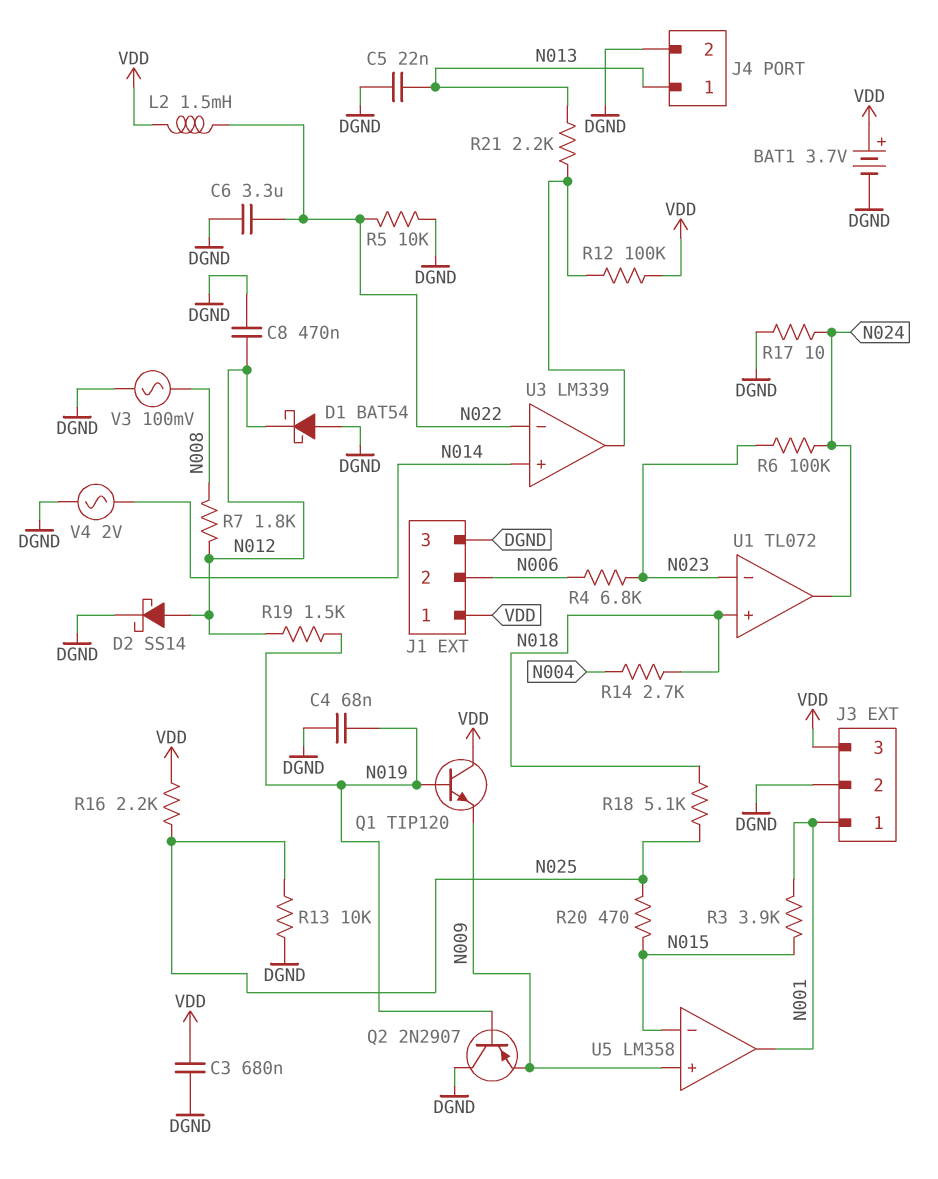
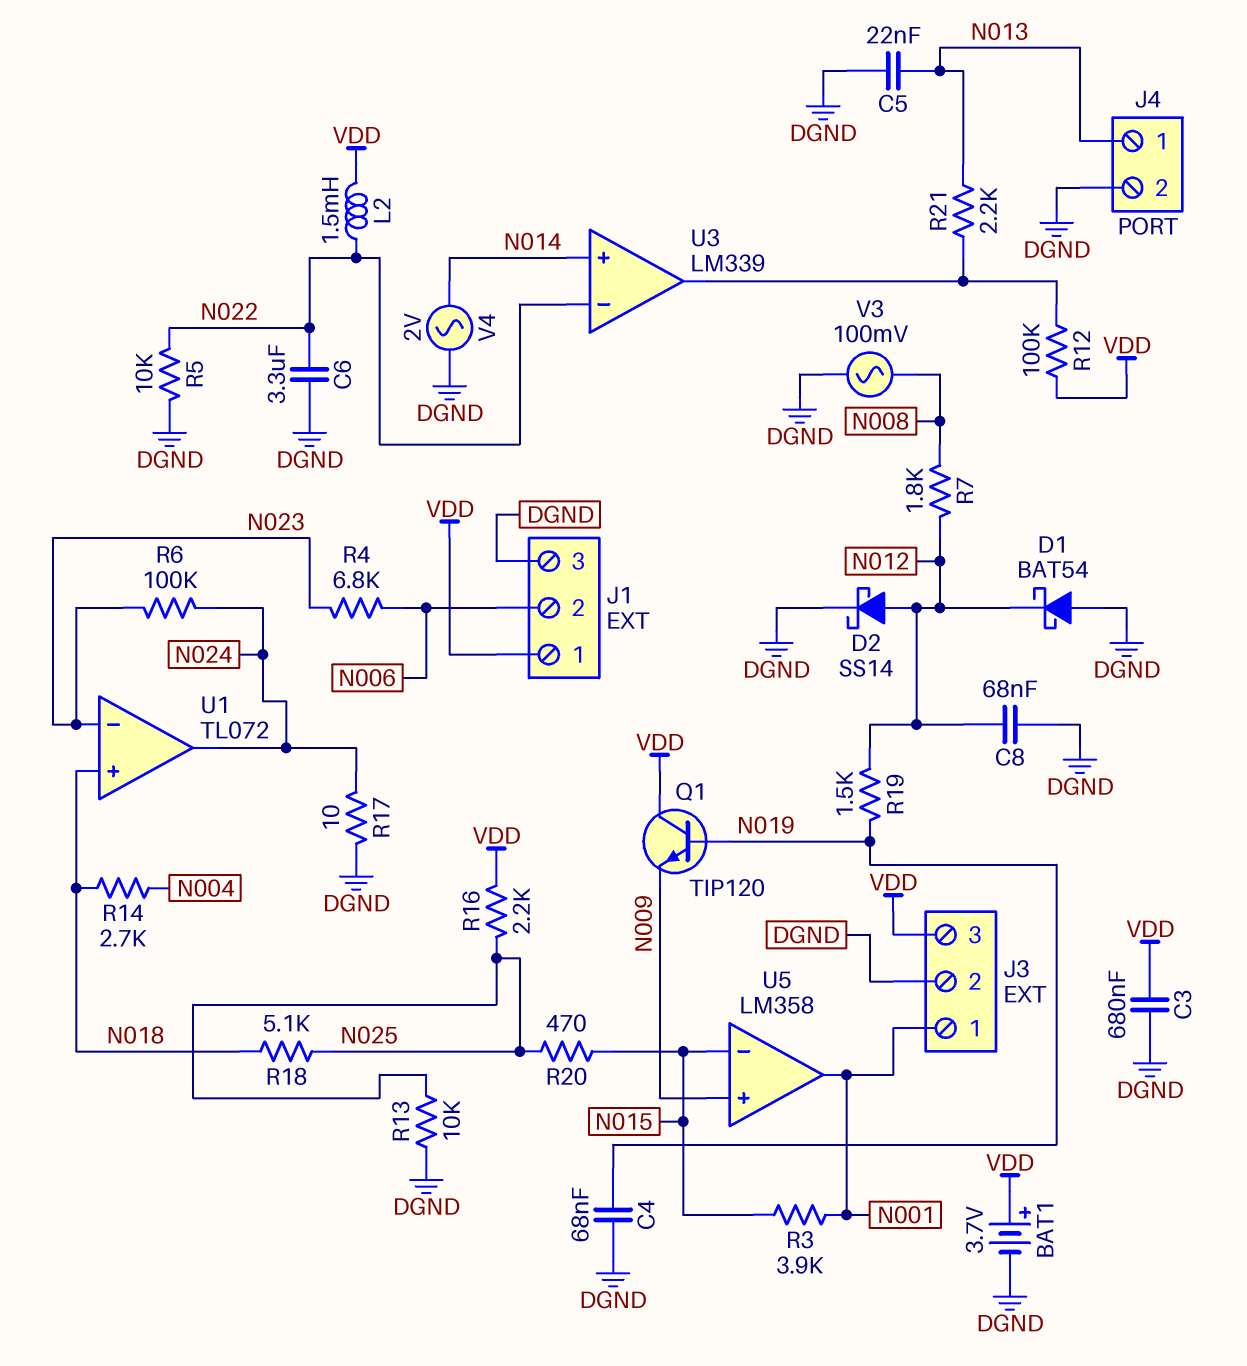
C8: 470nF (DGND, N012) -> 68nF (DGND, N012)
Q2: PNP 2N2907 (B N019, C DGND, E N009) -> none

